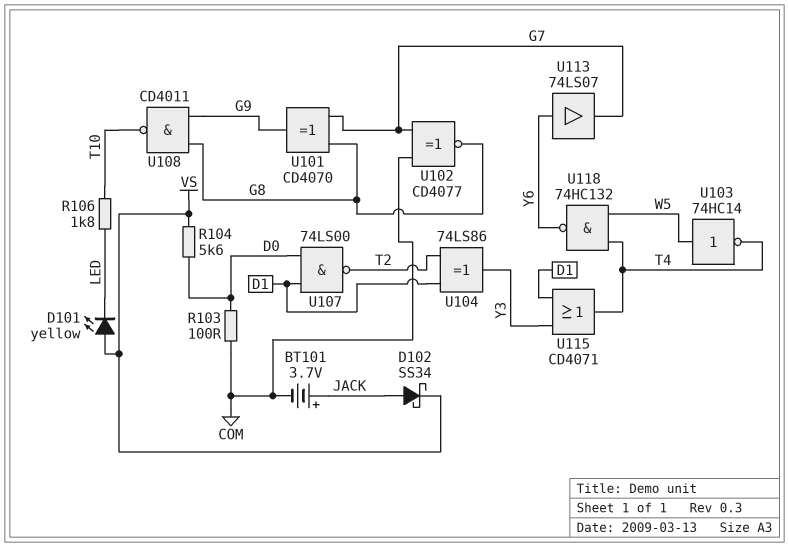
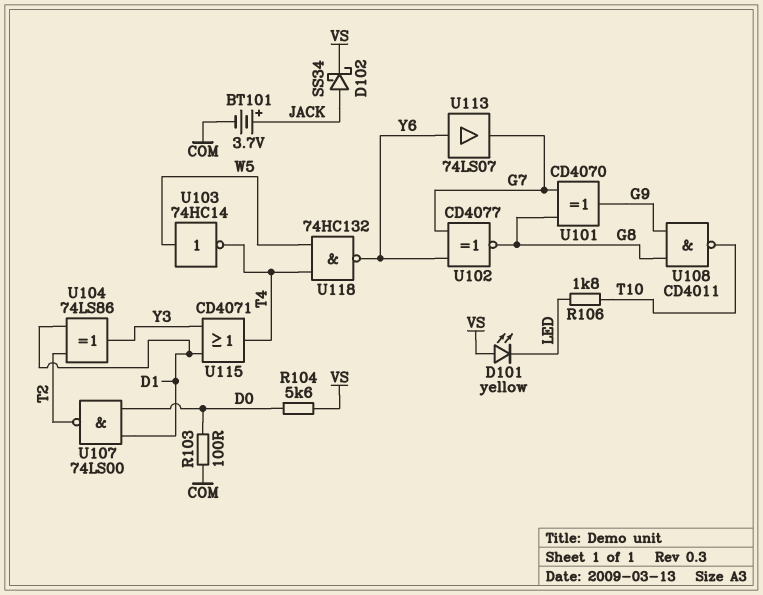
U102: XNOR CD4077 (in COM, in G7, out G8) -> XNOR CD4077 (in G7, in Y6, out G8)

